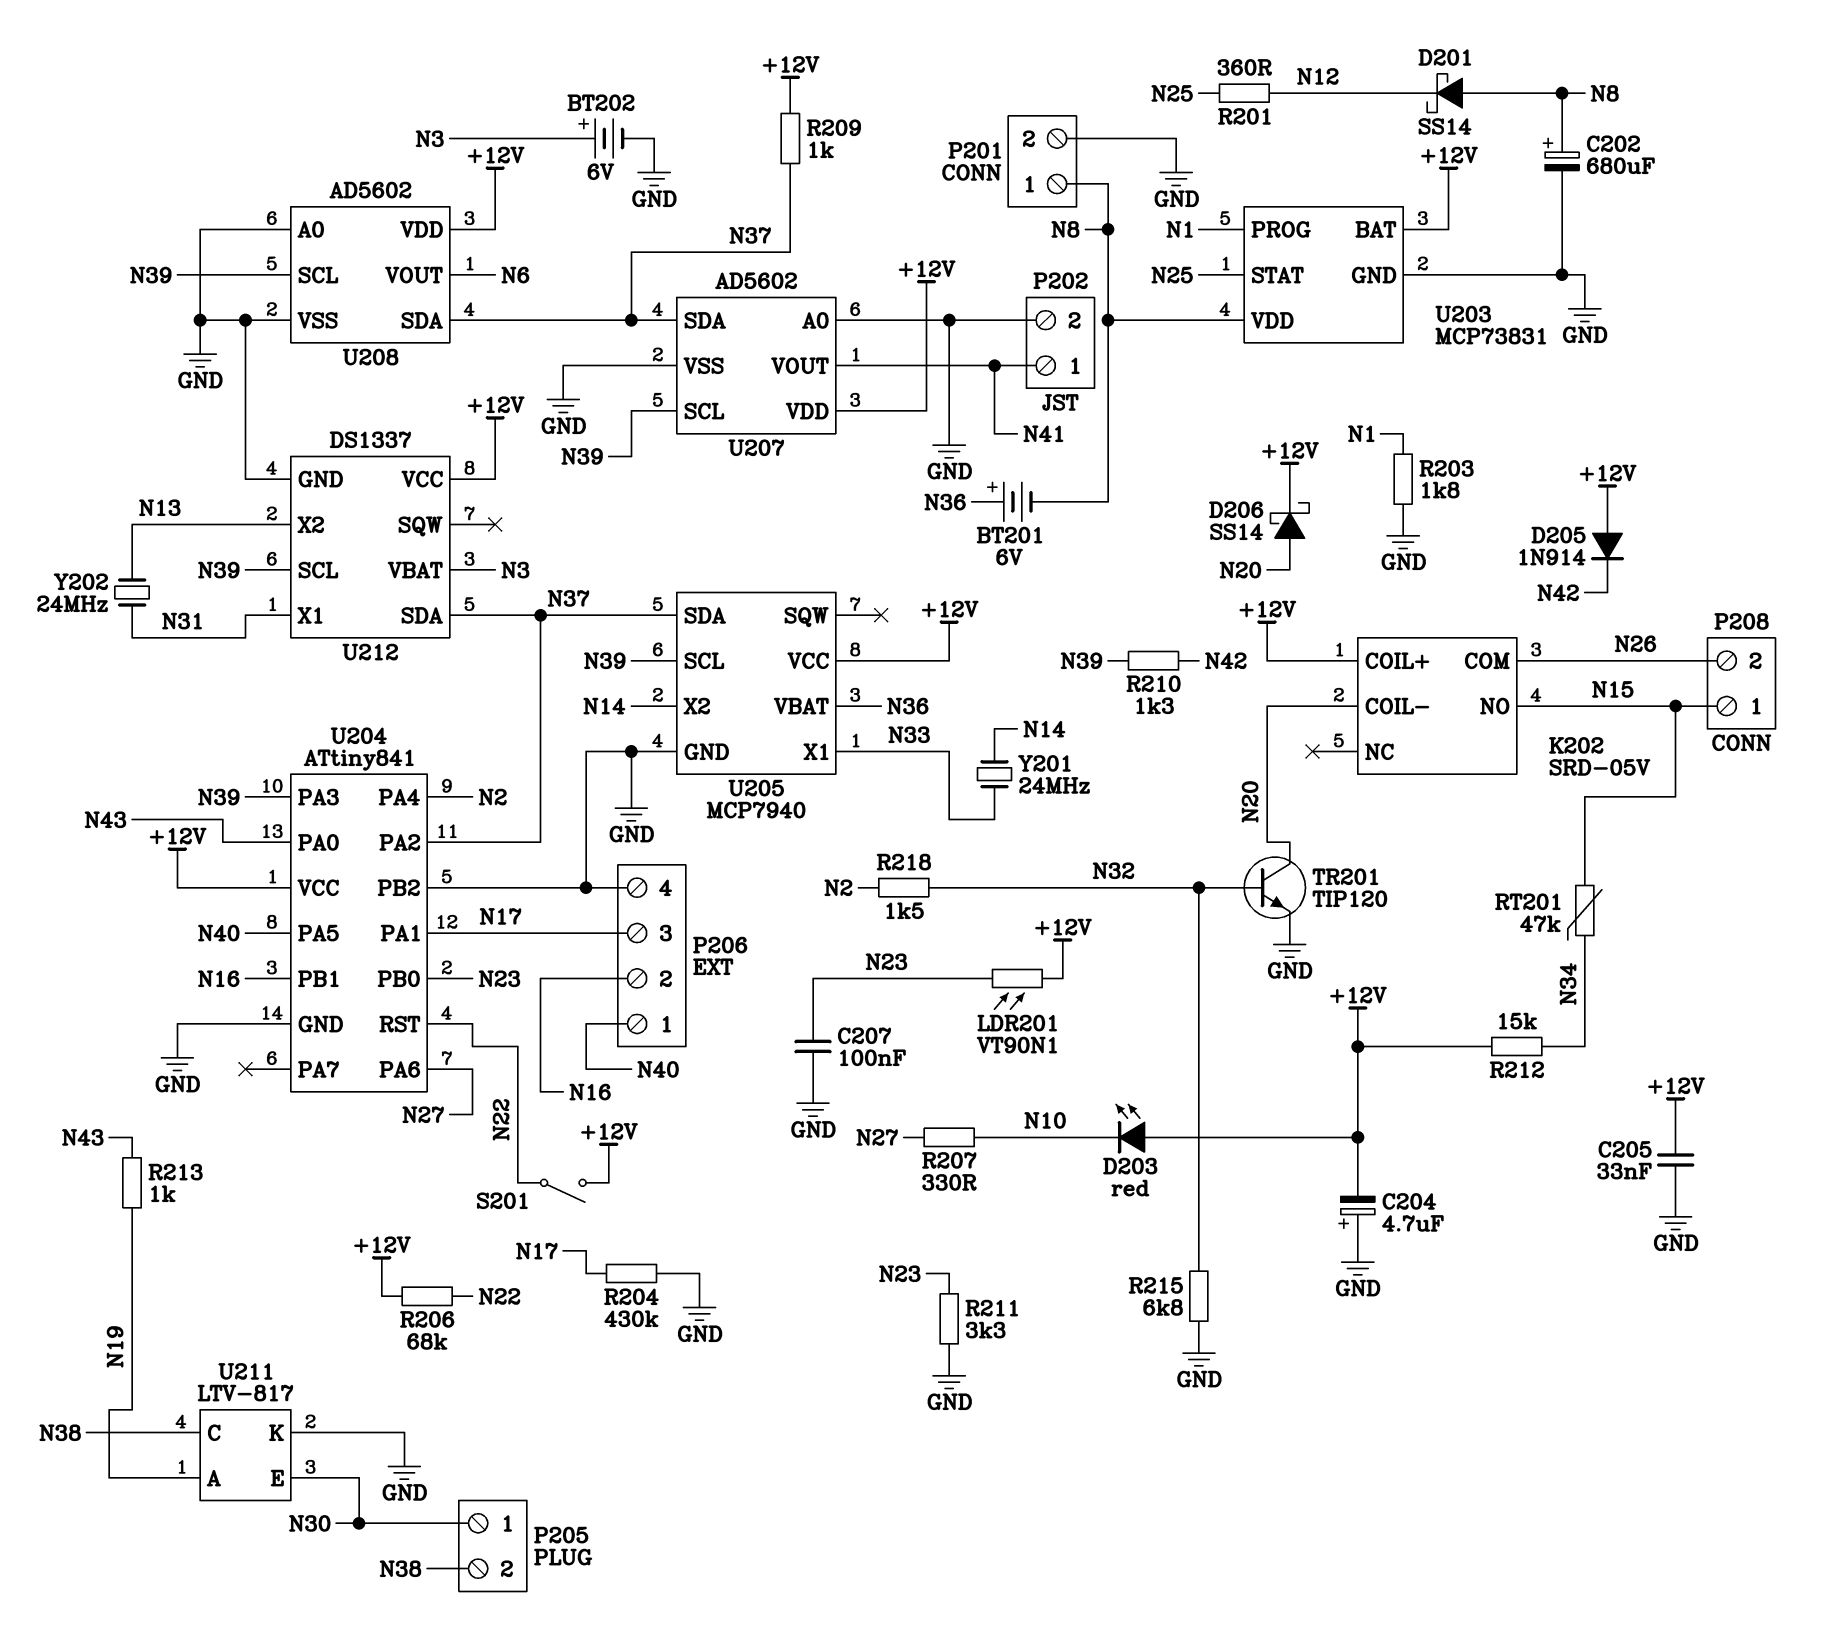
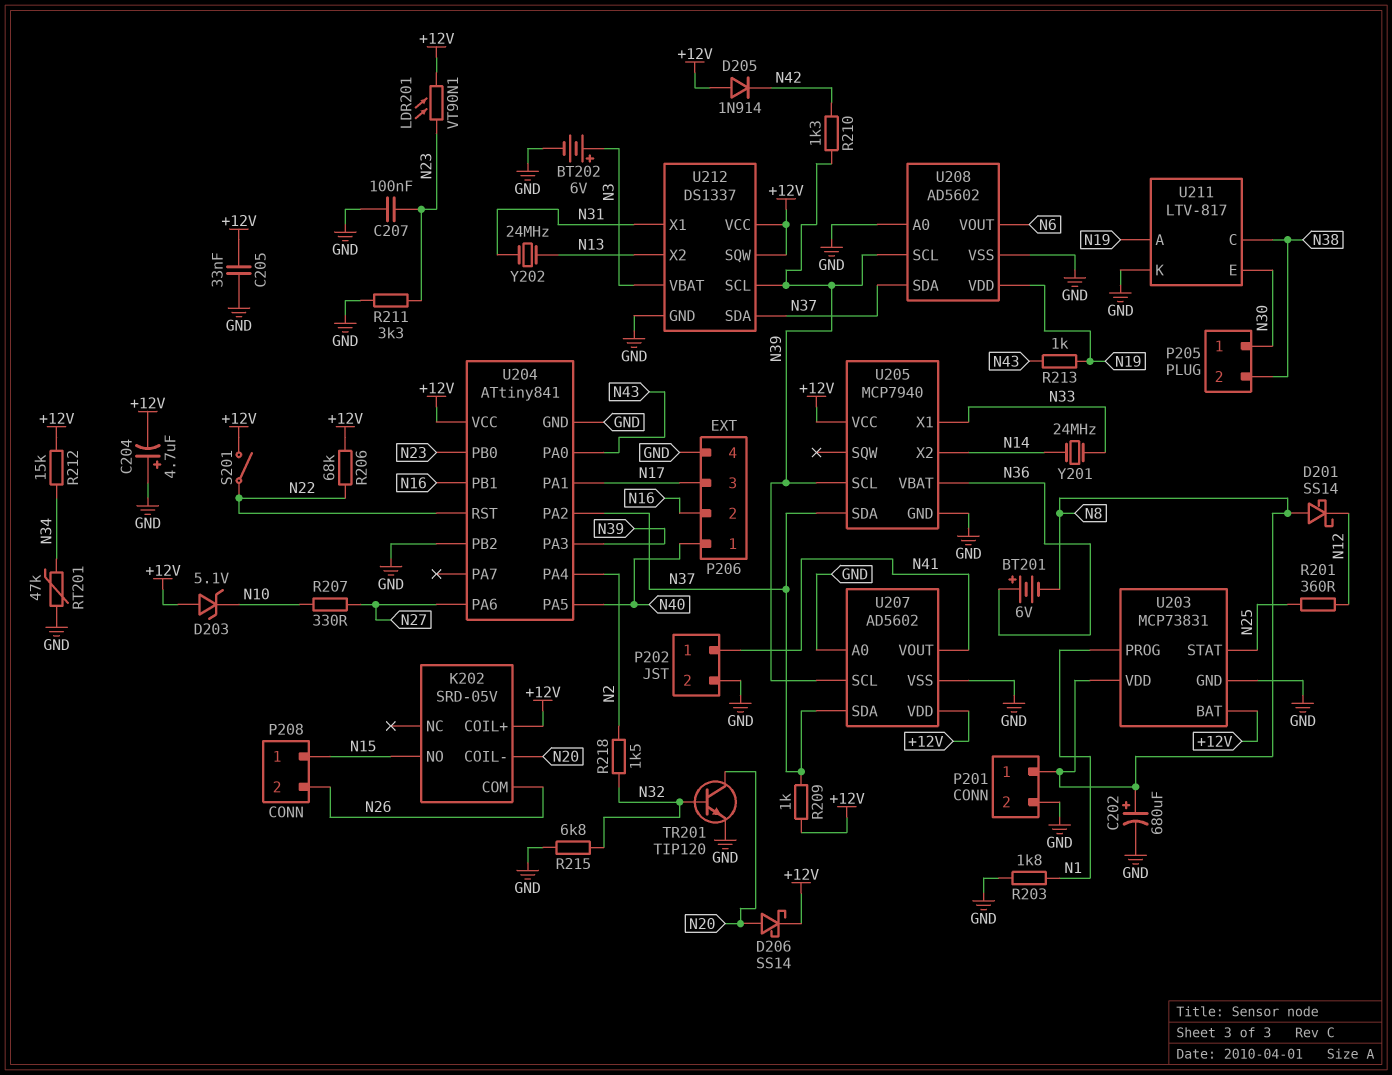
D203: LED red (A +12V, K N10) -> zener 5.1V (A +12V, K N10)
R204: 430k (GND, N17) -> none
RT201: 47k (N15, N34) -> 47k (GND, N34)
U208 pin VDD: +12V -> N19
U212 pin SQW: none -> +12V

